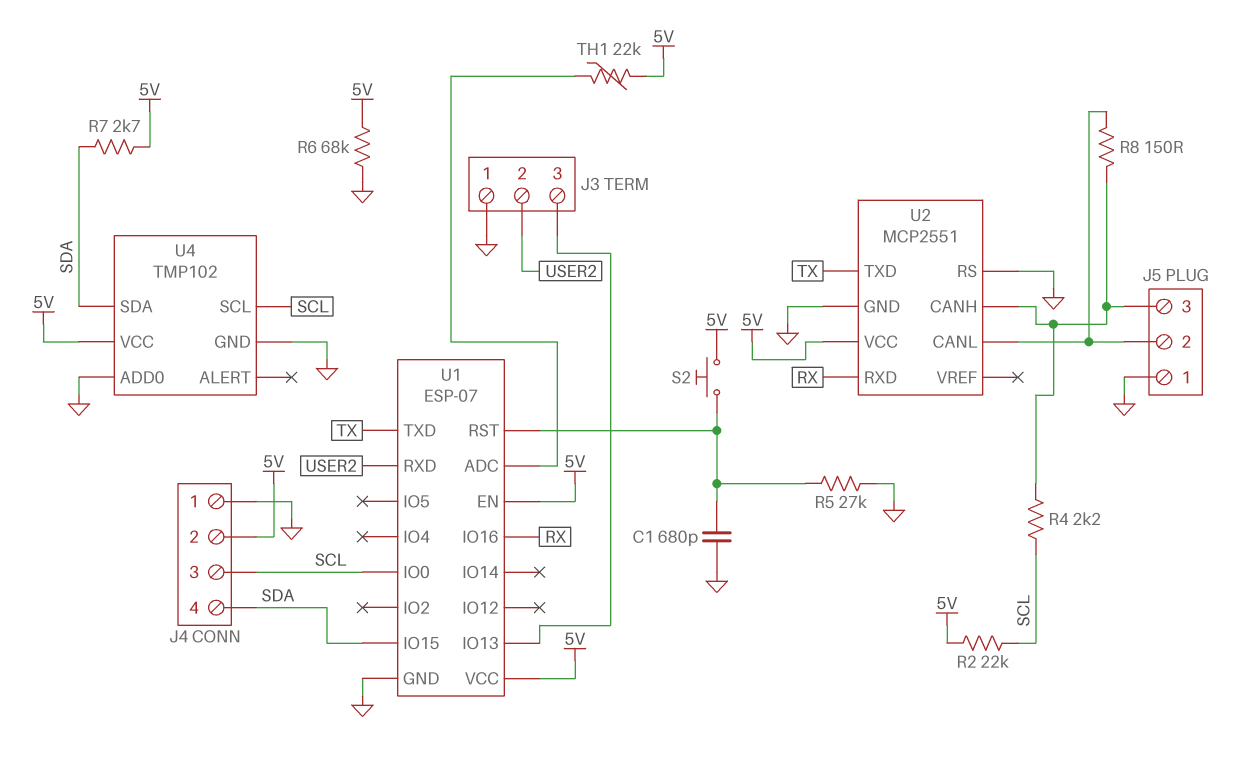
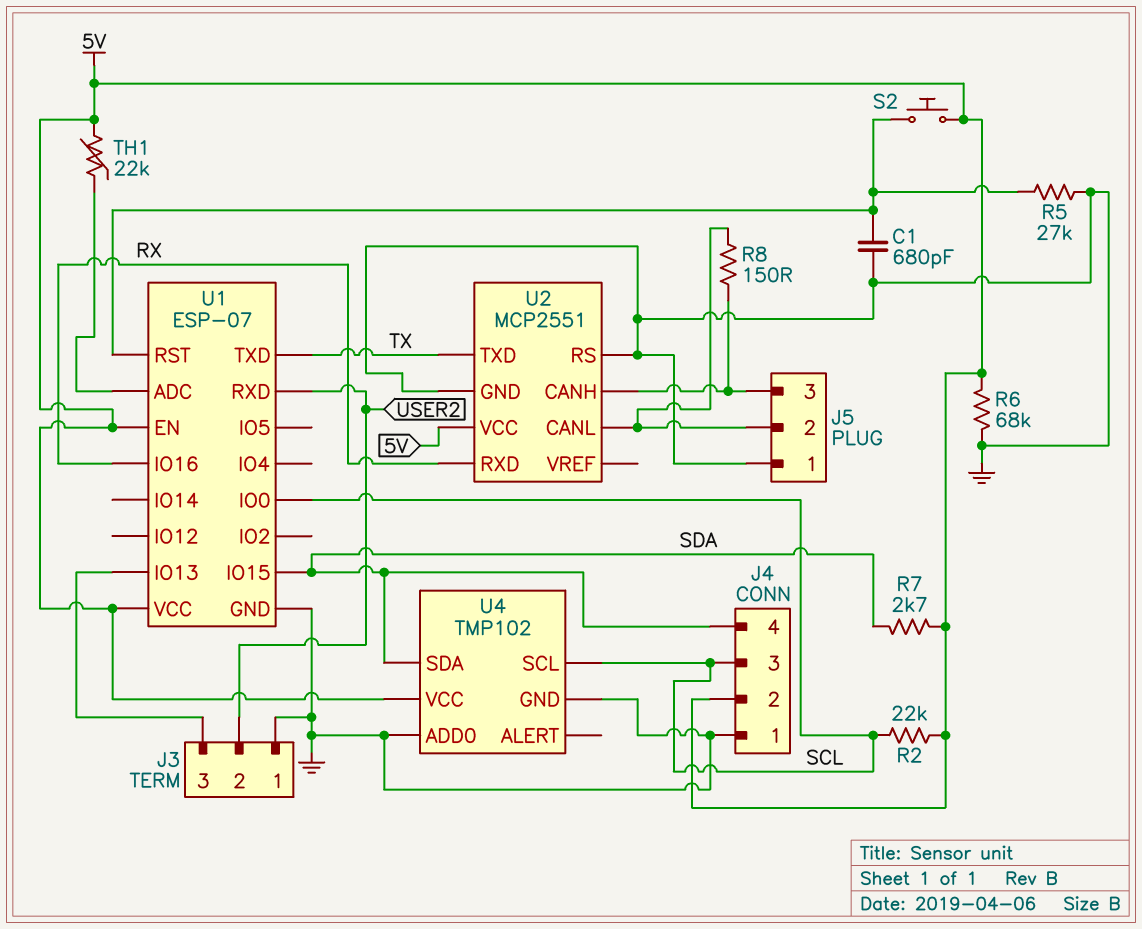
R4: 2.2k (J5/3, SCL) -> none

